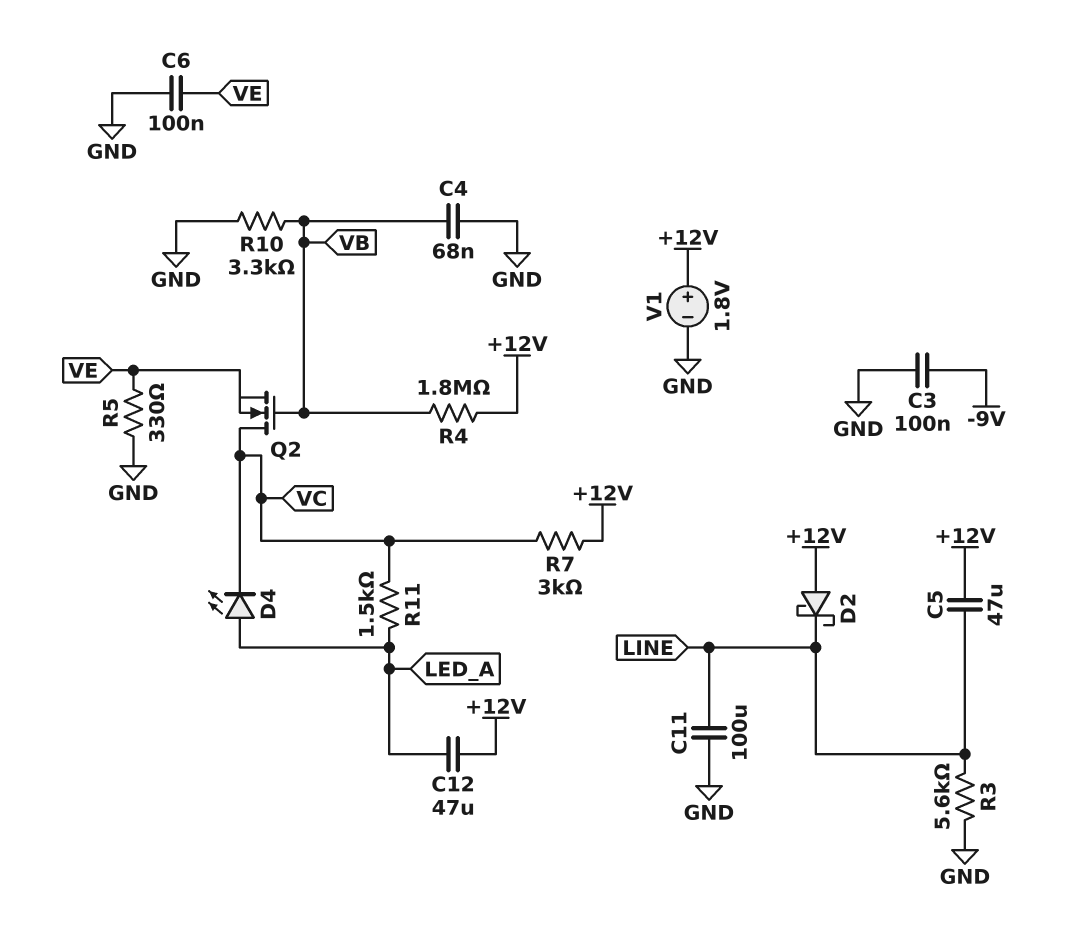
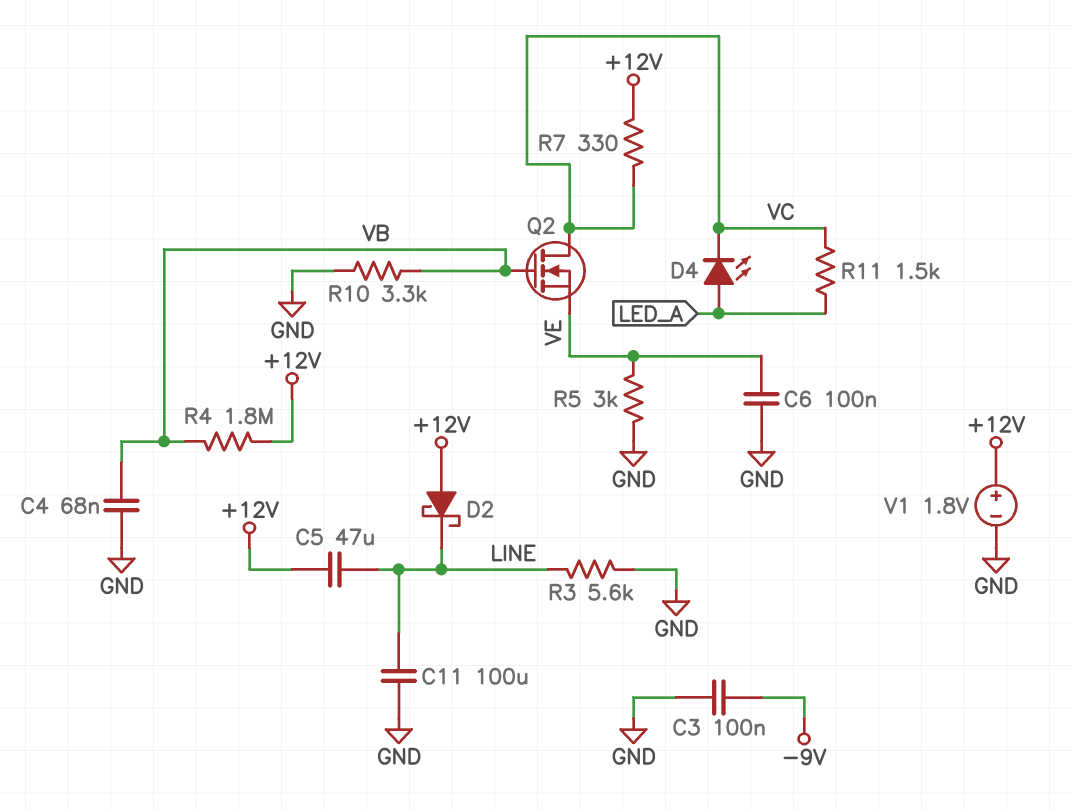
C12: 47uF (+12V, LED_A) -> none
R5: 330 (GND, VE) -> 3k (GND, VE)
R7: 3k (+12V, VC) -> 330 (+12V, VC)

